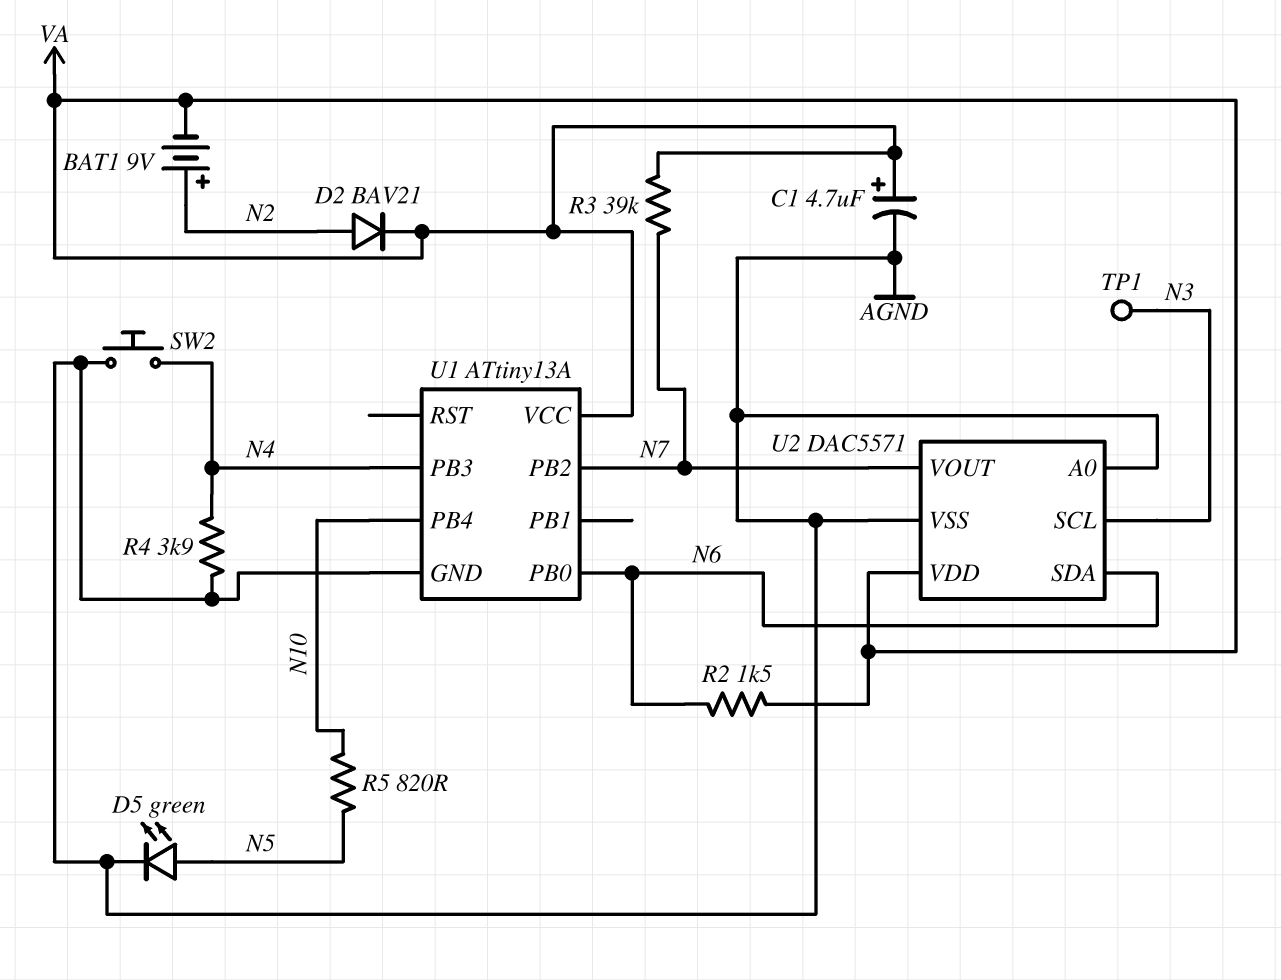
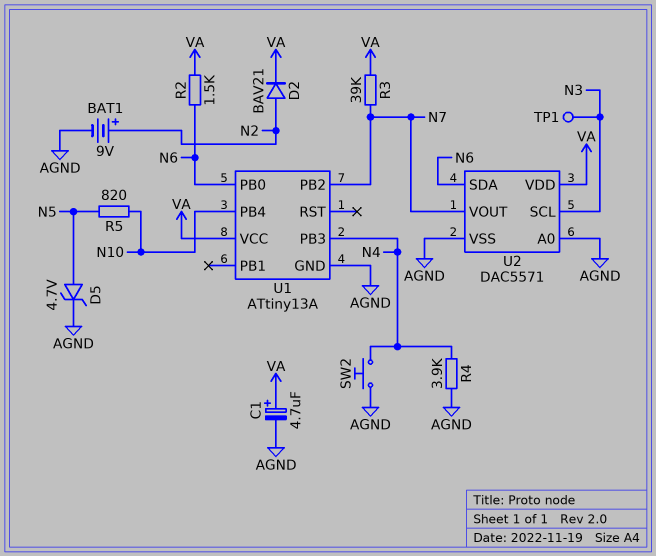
BAT1: 9V (plus N2, minus VA) -> 9V (plus N2, minus AGND)
D5: LED green (A N5, K AGND) -> zener 4.7V (A N5, K AGND)

